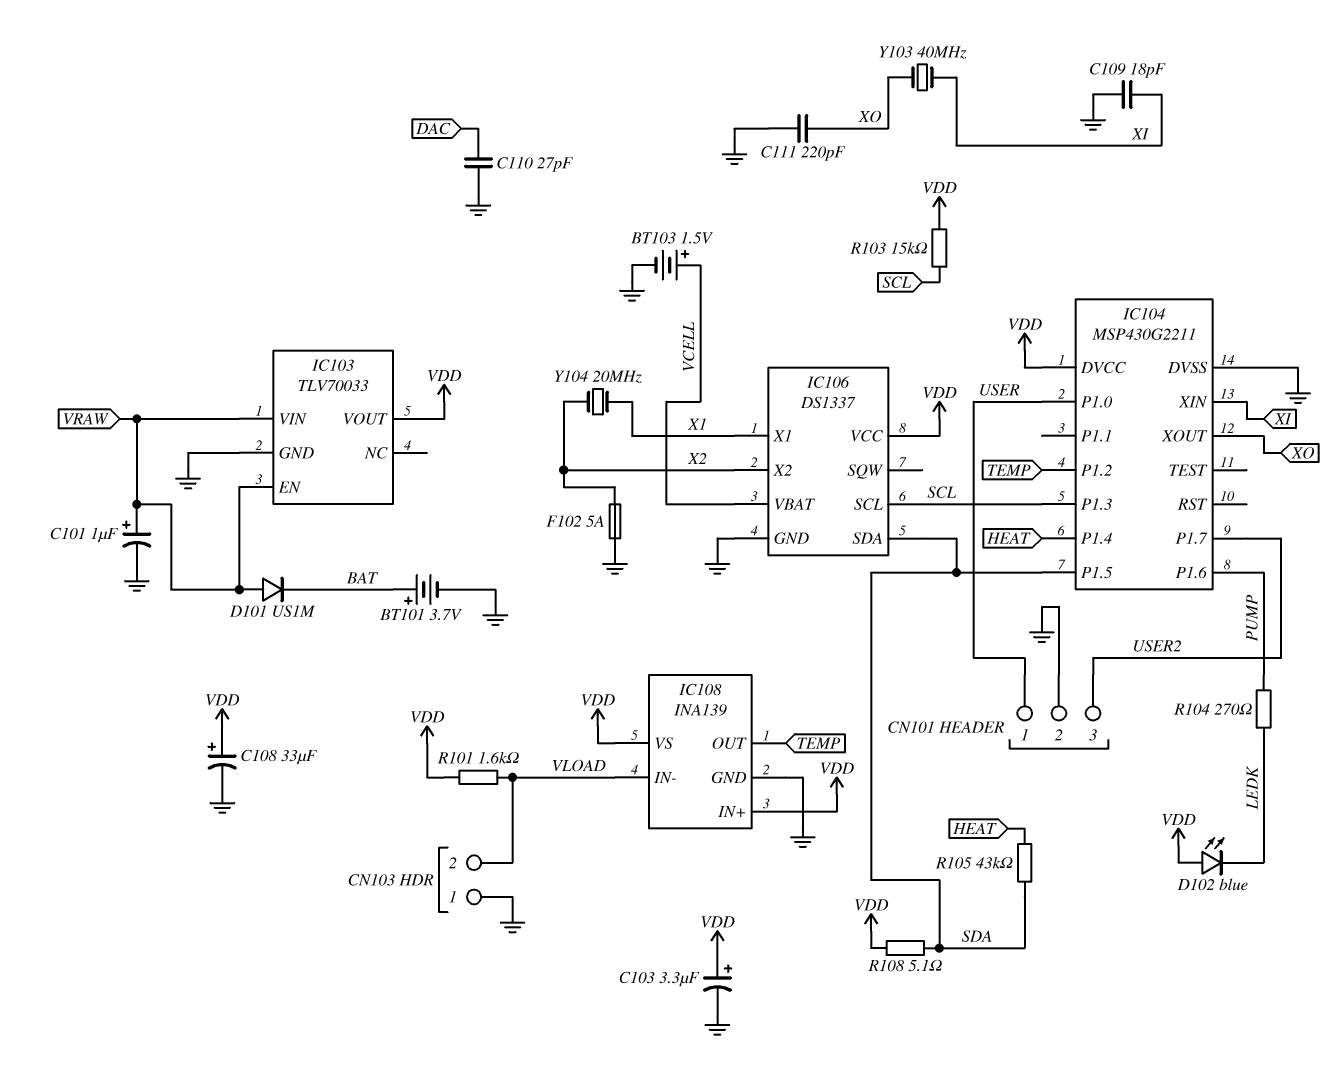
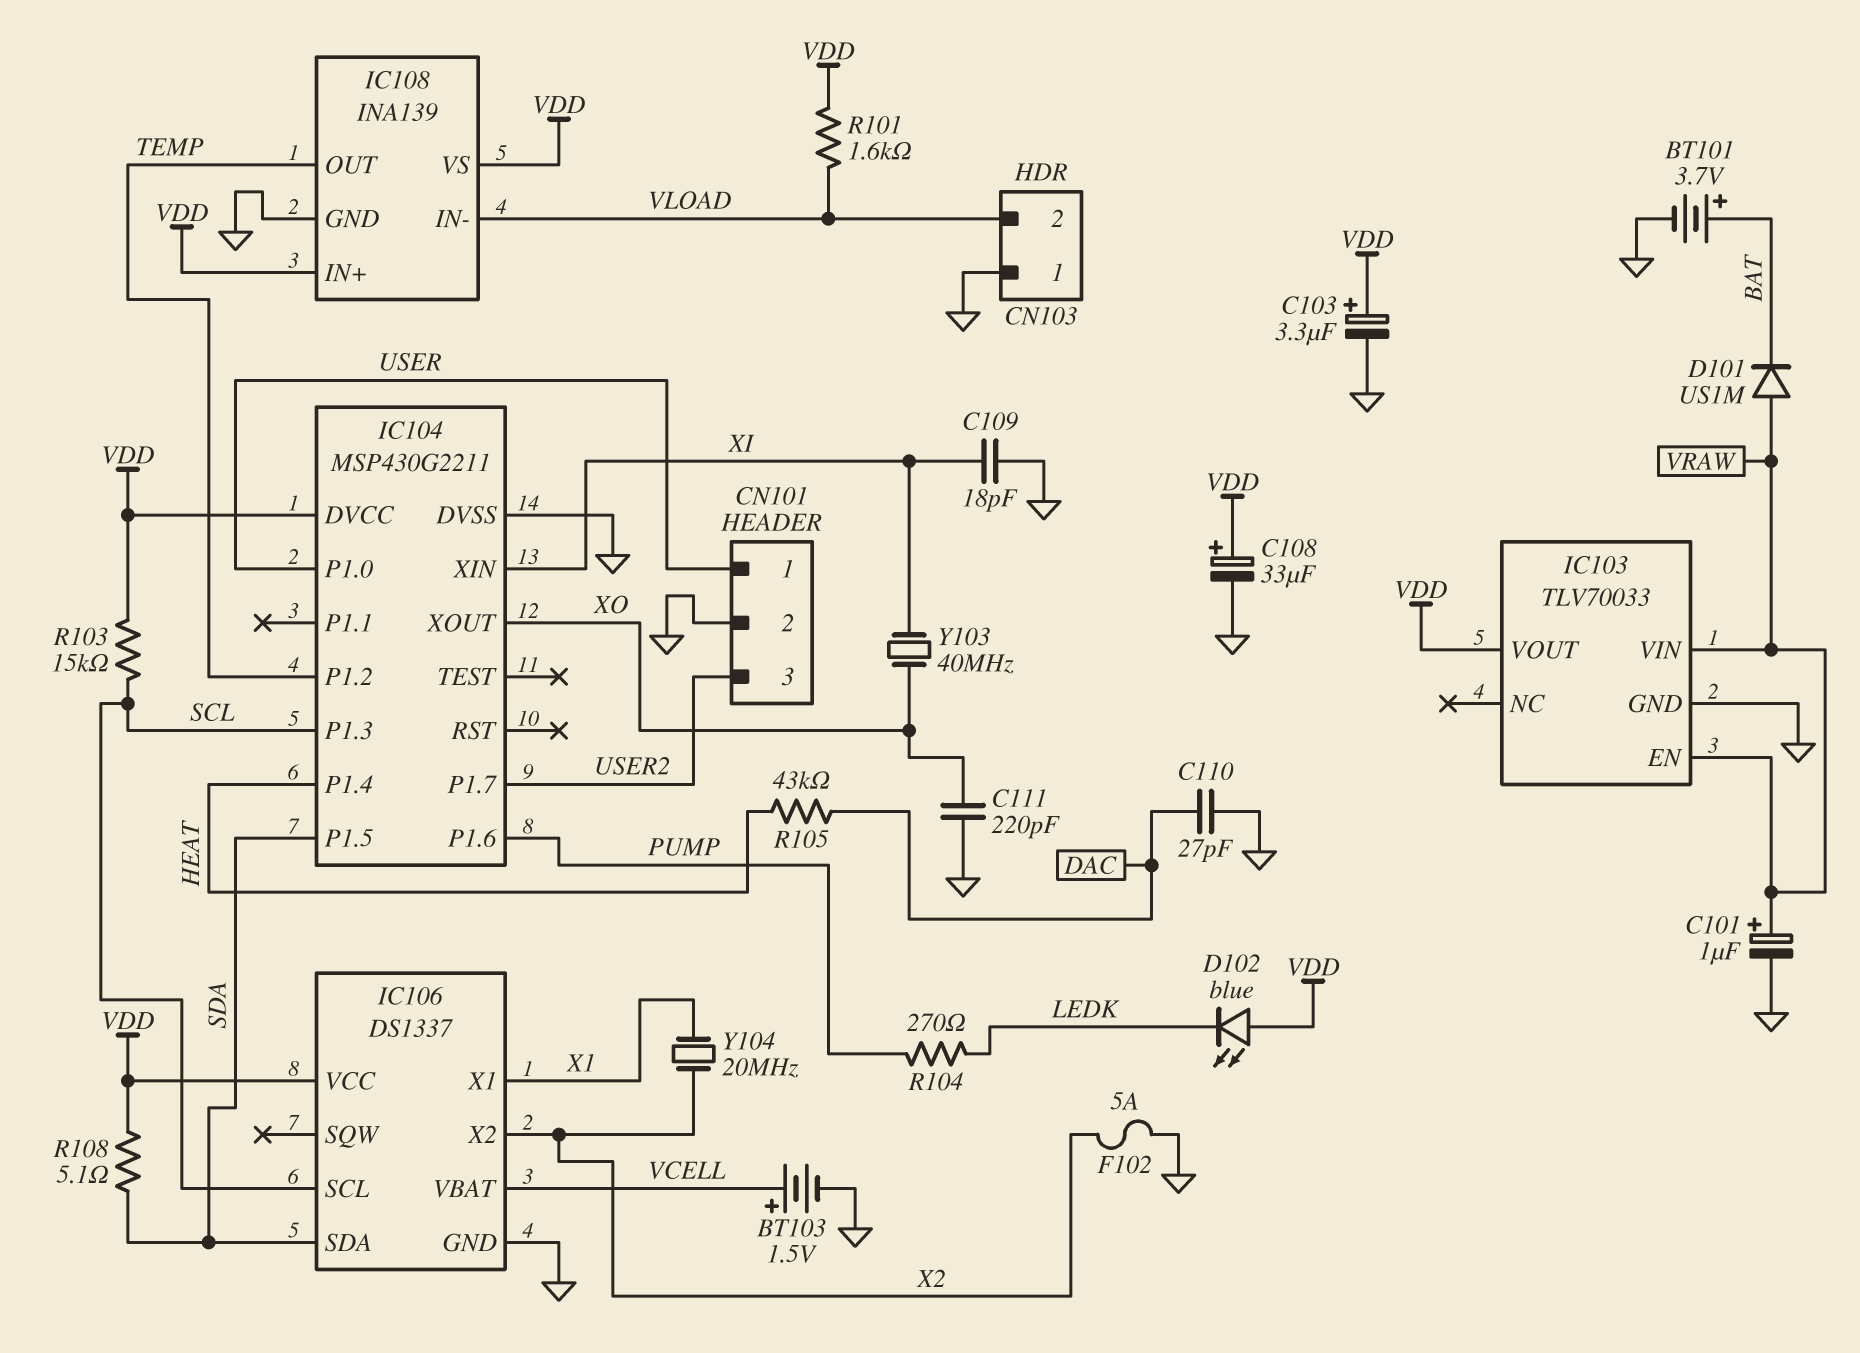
R105: 43k (HEAT, SDA) -> 43k (DAC, HEAT)

